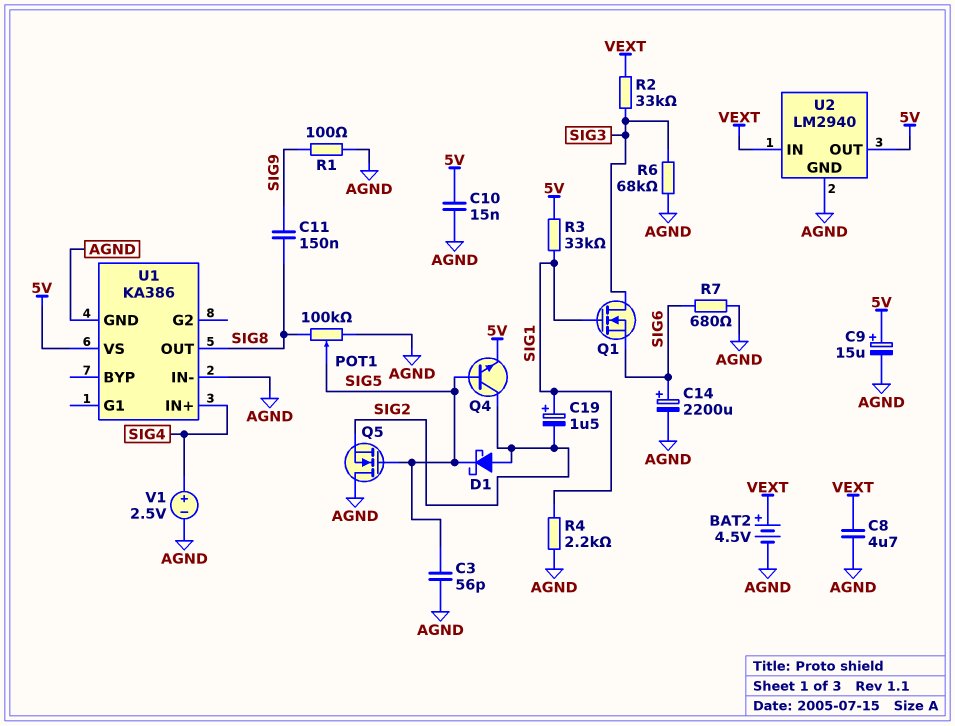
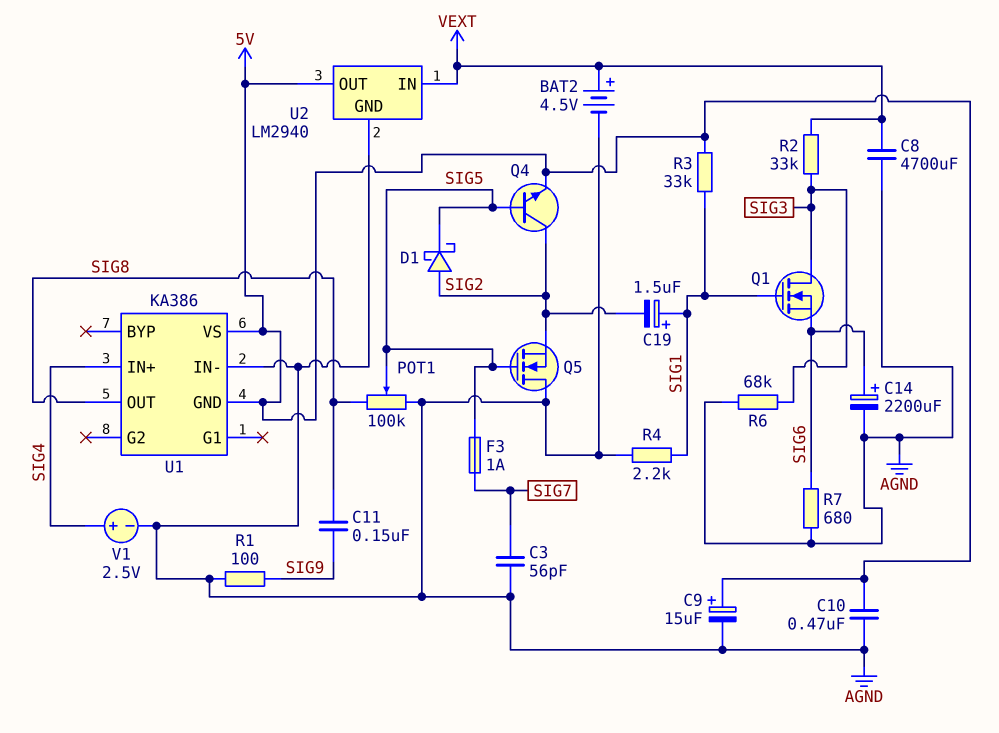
C3: 56pF (AGND, SIG5) -> 56pF (AGND, SIG7)
C8: 4.7uF (AGND, VEXT) -> 4700uF (AGND, VEXT)
C10: 15nF (5V, AGND) -> 470nF (5V, AGND)
F3: none -> 1A (SIG5, SIG7)
U1 pin GND: AGND -> 5V

